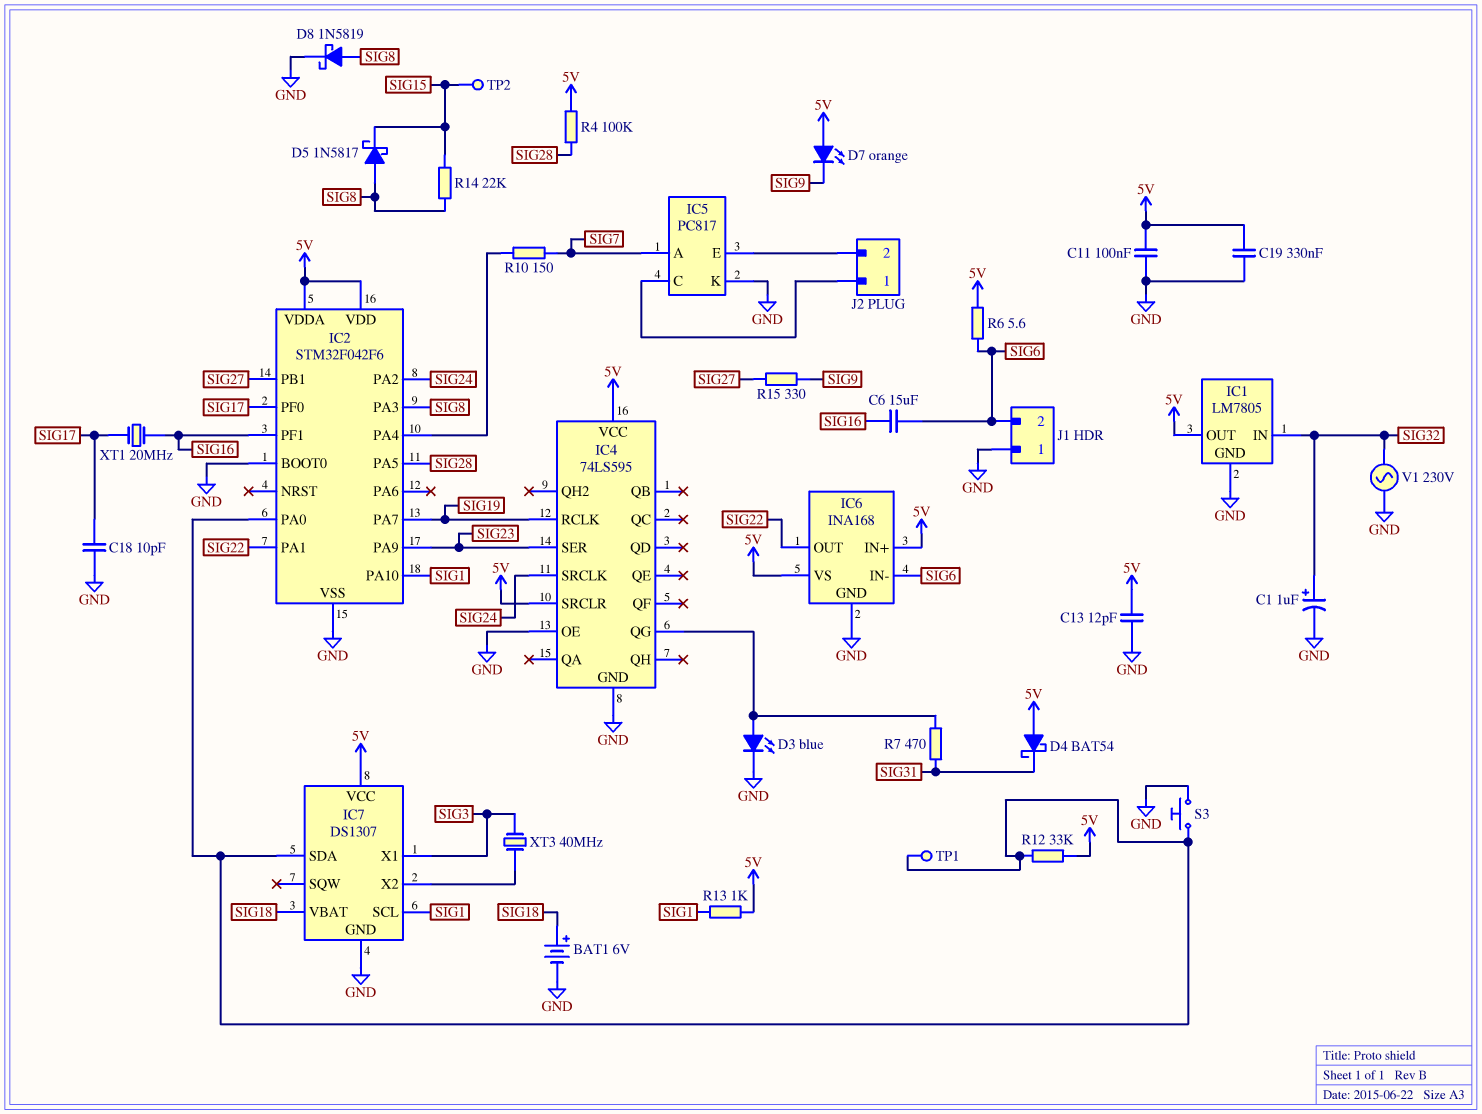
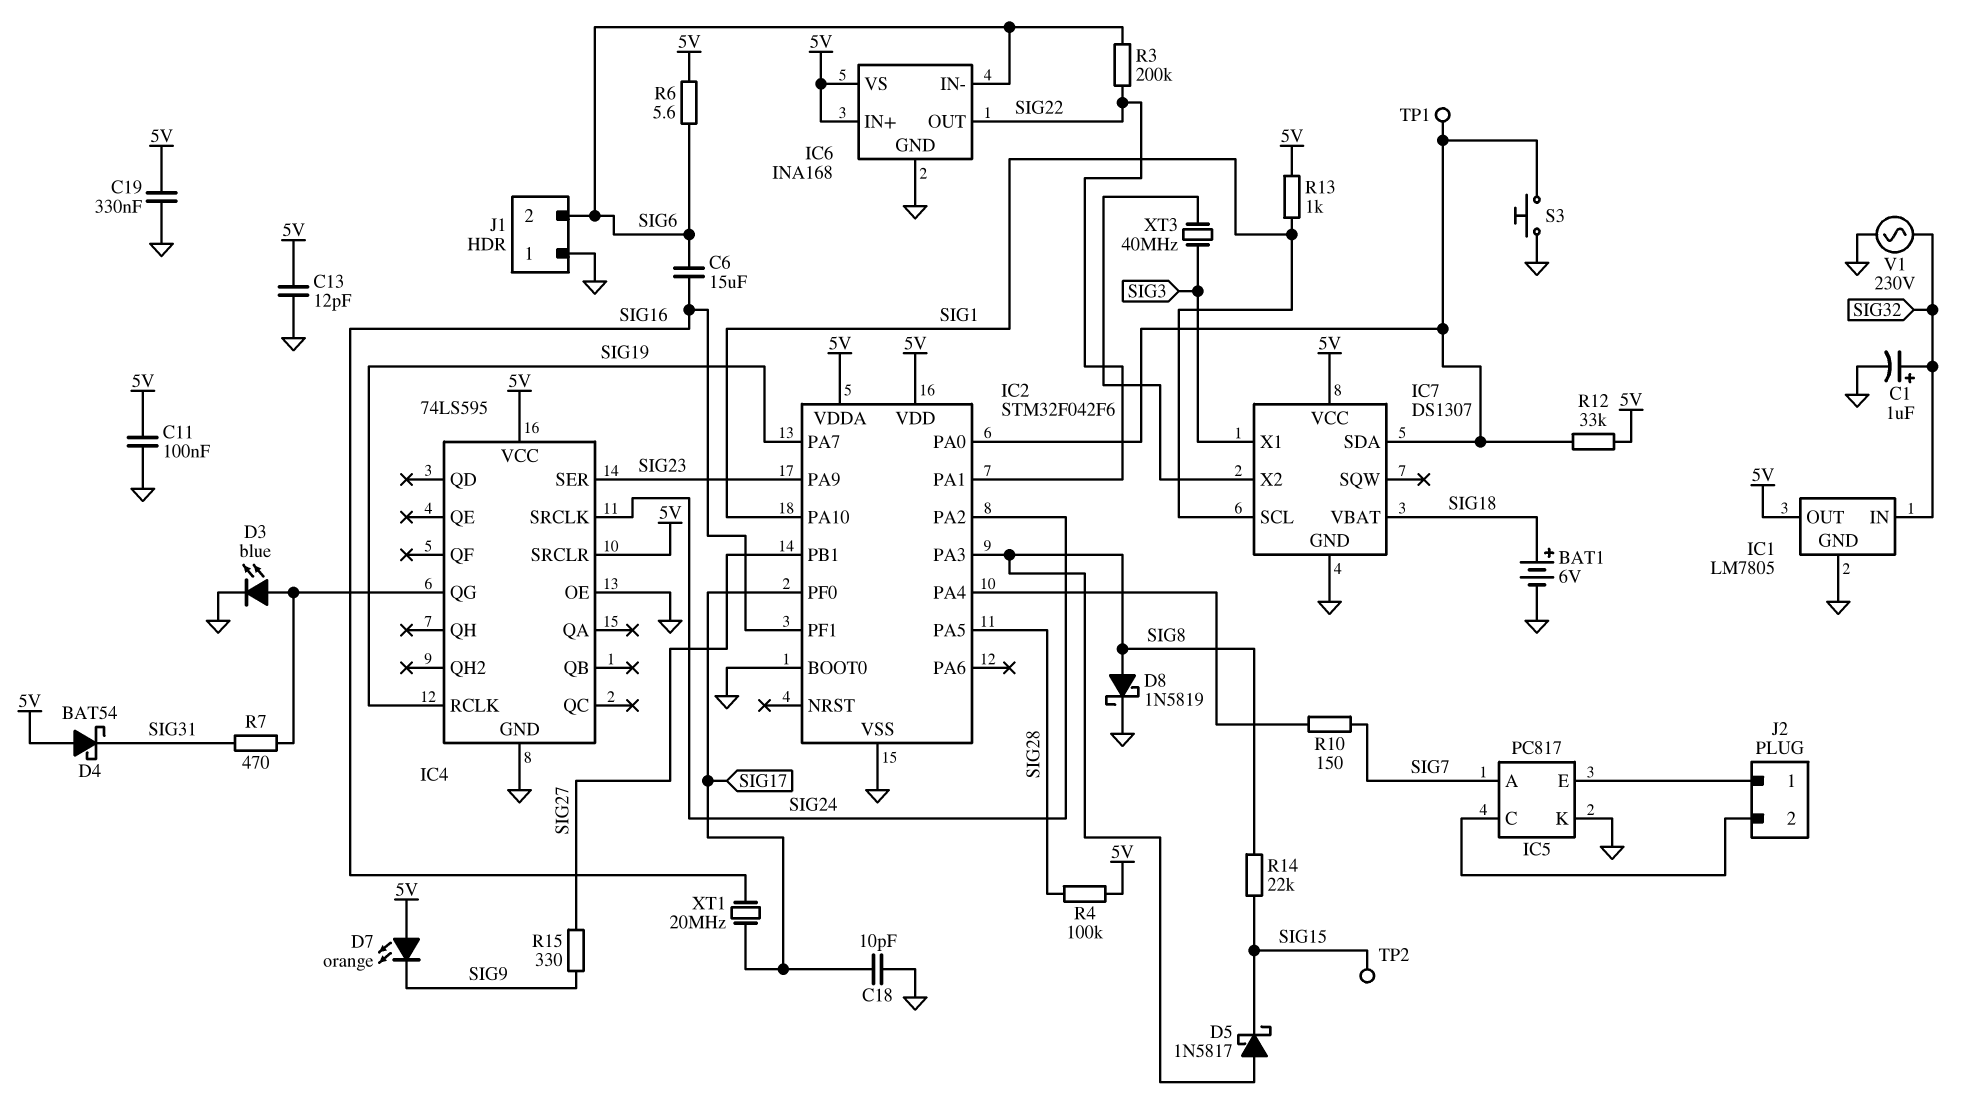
J2 pin 1: IC5/C -> IC5/E
J2 pin 2: IC5/E -> IC5/C
R3: none -> 200k (SIG6, SIG22)

